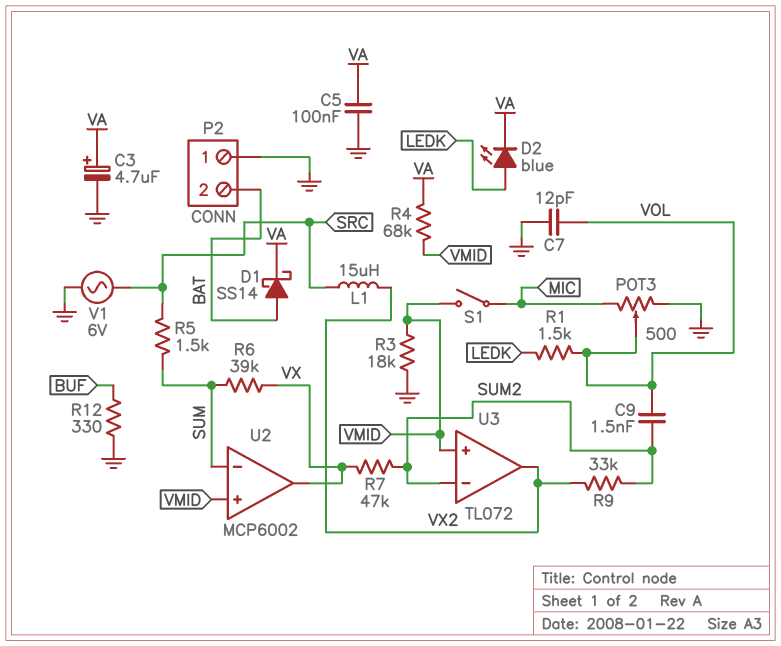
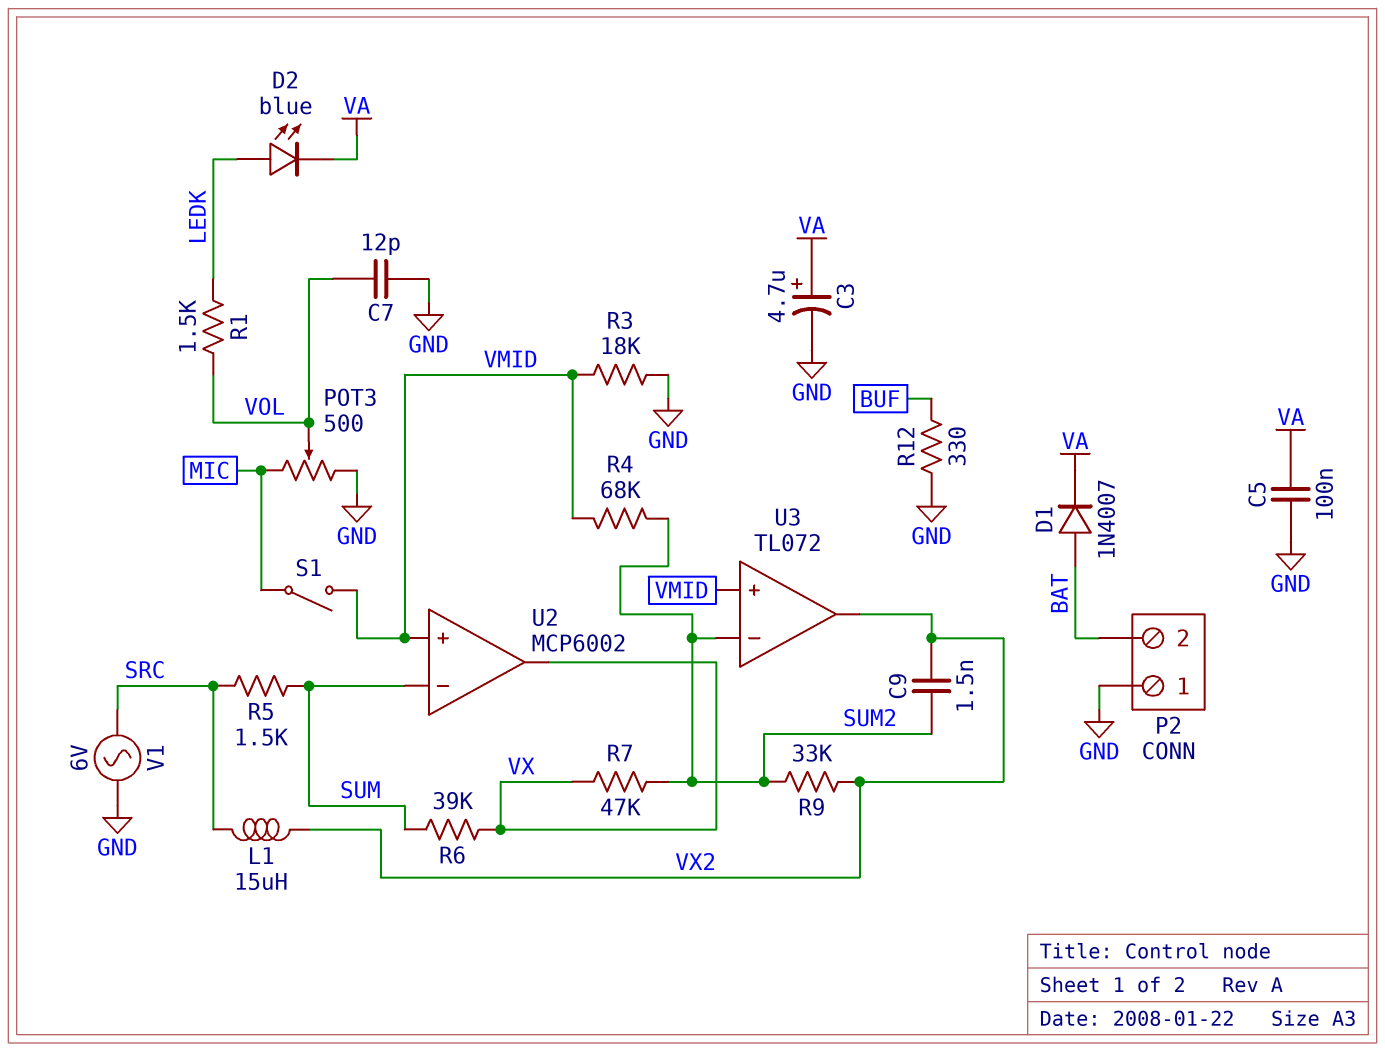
C9: 1.5nF (SUM2, VOL) -> 1.5nF (SUM2, VX2)
D1: schottky SS14 (A BAT, K VA) -> diode 1N4007 (A BAT, K VA)
R4: 68k (VA, VMID) -> 68k (SUM2, VMID)

